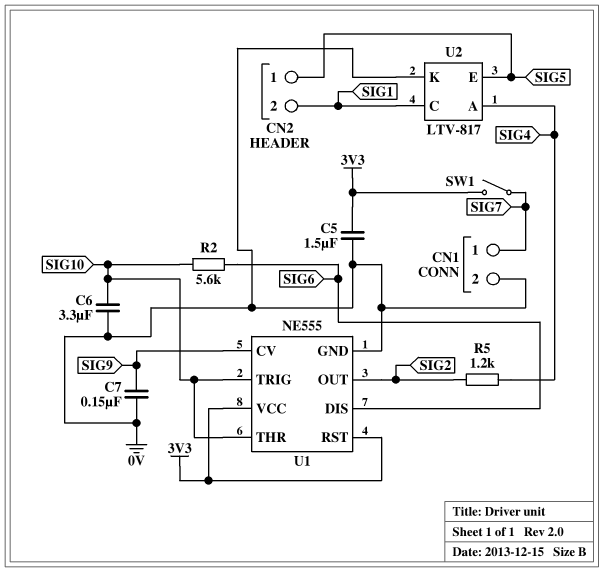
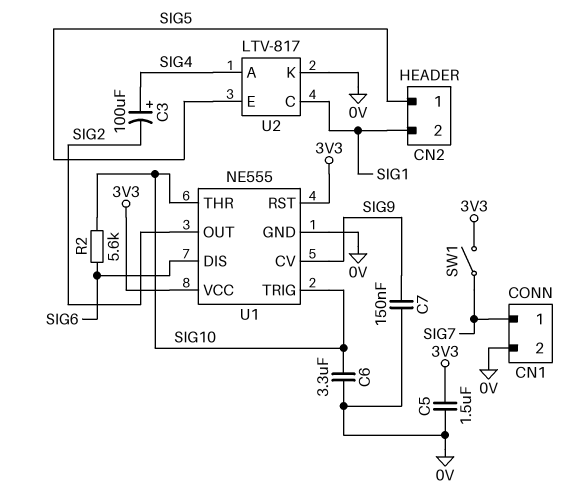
C3: none -> 100uF (plus SIG4, minus SIG2)
R5: 1.2k (SIG2, SIG4) -> none

